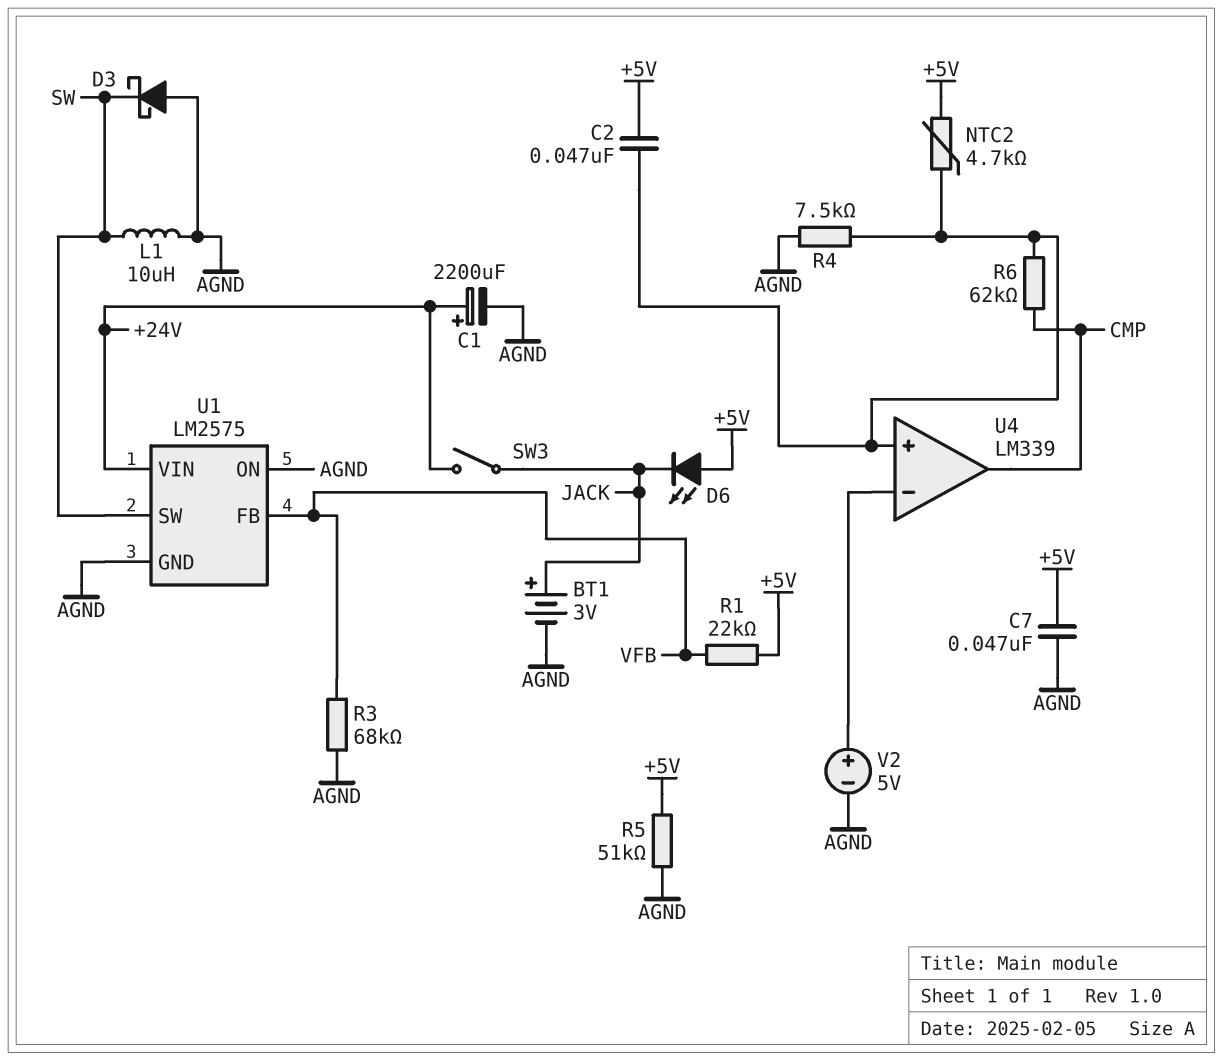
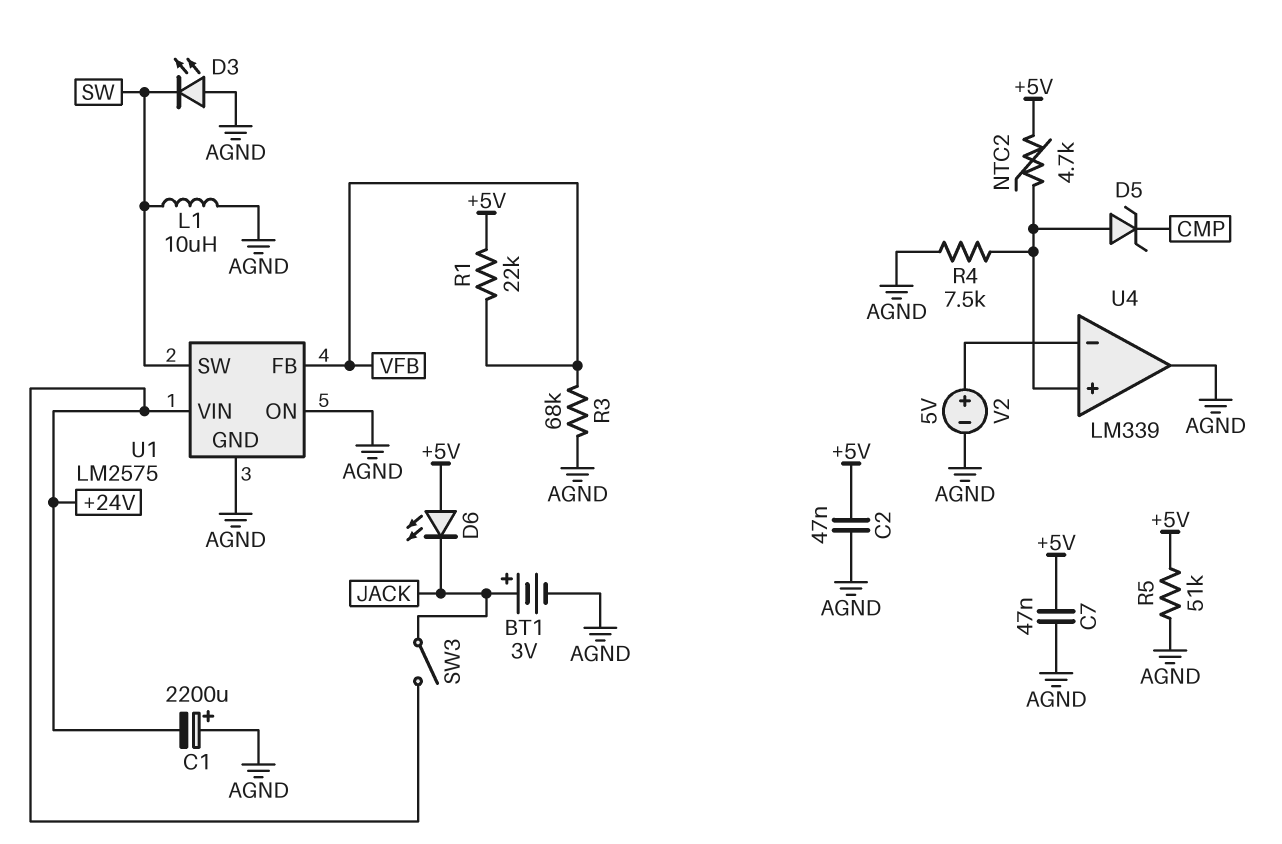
C1: 2200uF (plus +24V, minus AGND) -> 2200uF (plus AGND, minus +24V)
C2: 47nF (+5V, U4/in+) -> 47nF (+5V, AGND)
D3: schottky (A AGND, K SW) -> LED (A AGND, K SW)
D5: none -> zener (A U4/in+, K CMP)
R6: 62k (CMP, U4/in+) -> none
U4 pin out: CMP -> AGND

